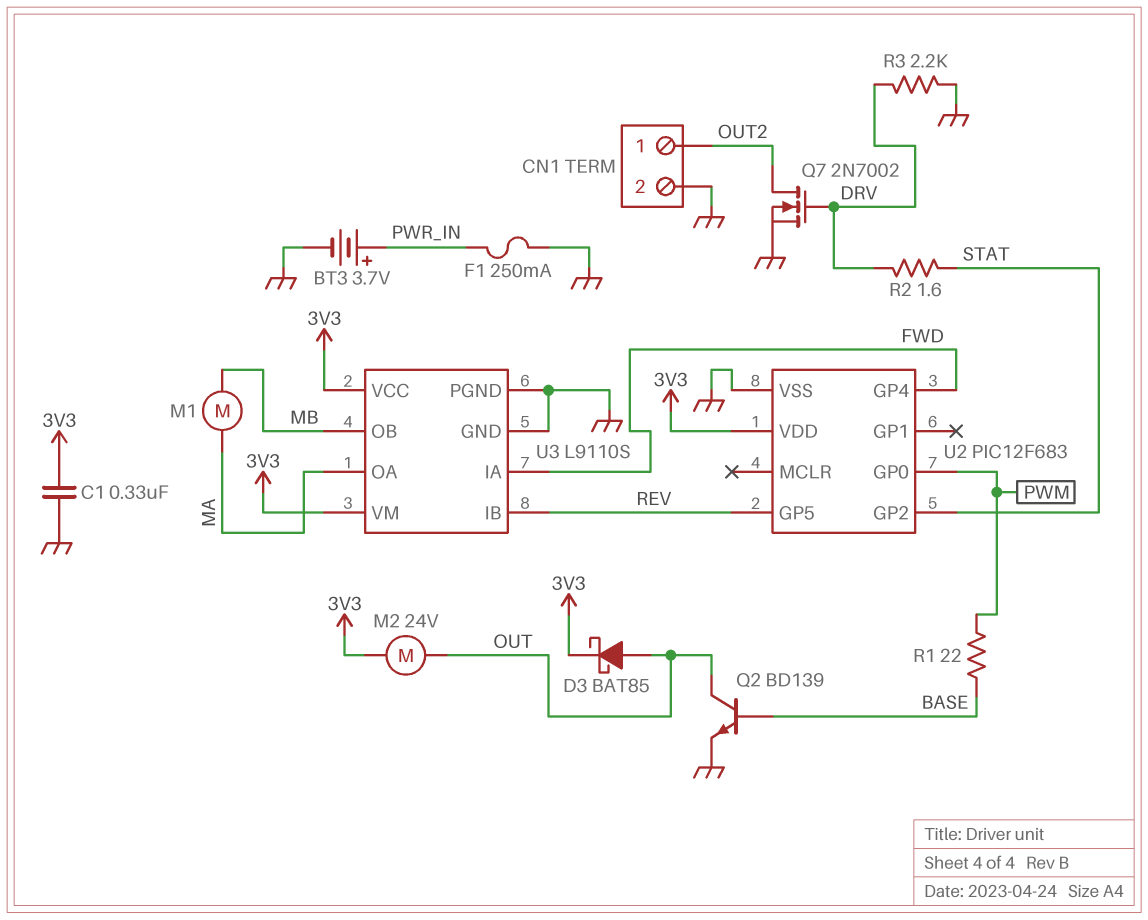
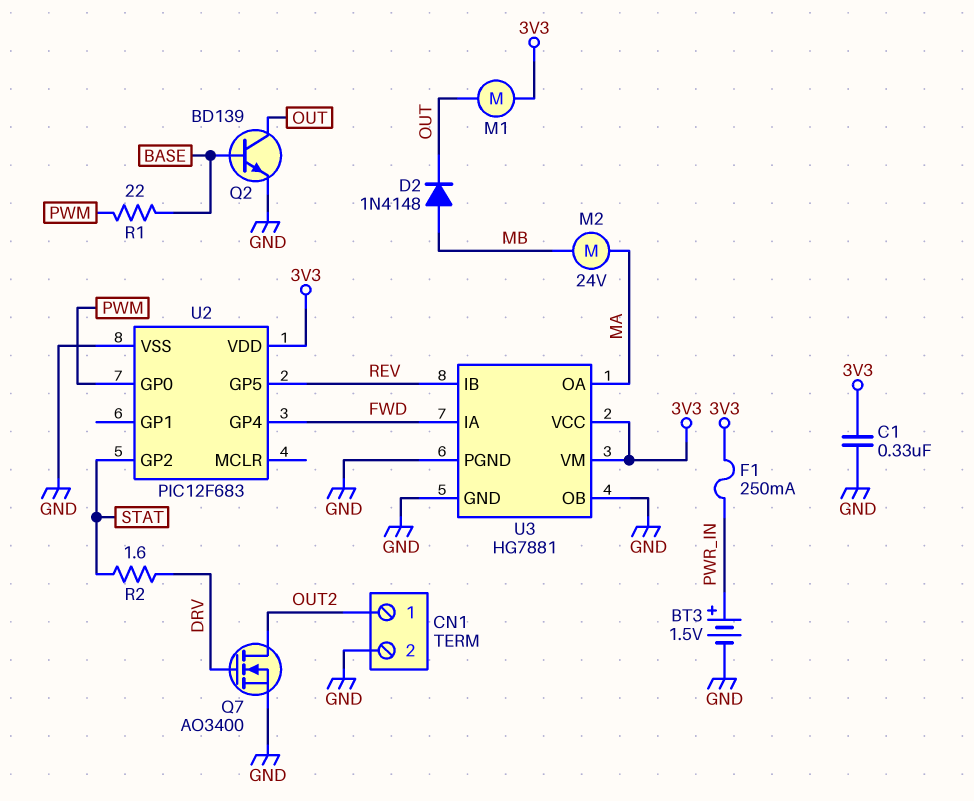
BT3: 3.7V (plus PWR_IN, minus GND) -> 1.5V (plus PWR_IN, minus GND)
D2: none -> diode 1N4148 (A MB, K OUT)
D3: schottky BAT85 (A OUT, K 3V3) -> none
F1: 250mA (GND, PWR_IN) -> 250mA (3V3, PWR_IN)
M1: motor (MA, MB) -> motor (3V3, OUT)
M2: motor 24V (3V3, OUT) -> motor 24V (MA, MB)
Q7: NMOS 2N7002 (G DRV, D OUT2, S GND) -> NMOS AO3400 (G DRV, D OUT2, S GND)
R3: 2.2k (DRV, GND) -> none
U3: L9110S -> HG7881
U3 pin OB: MB -> GND

